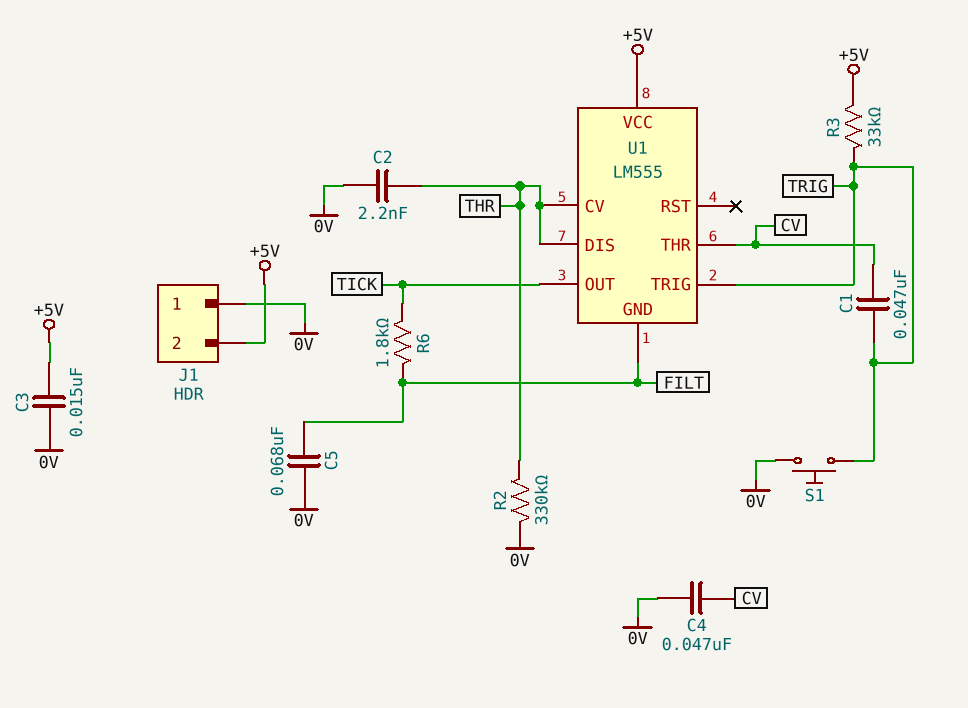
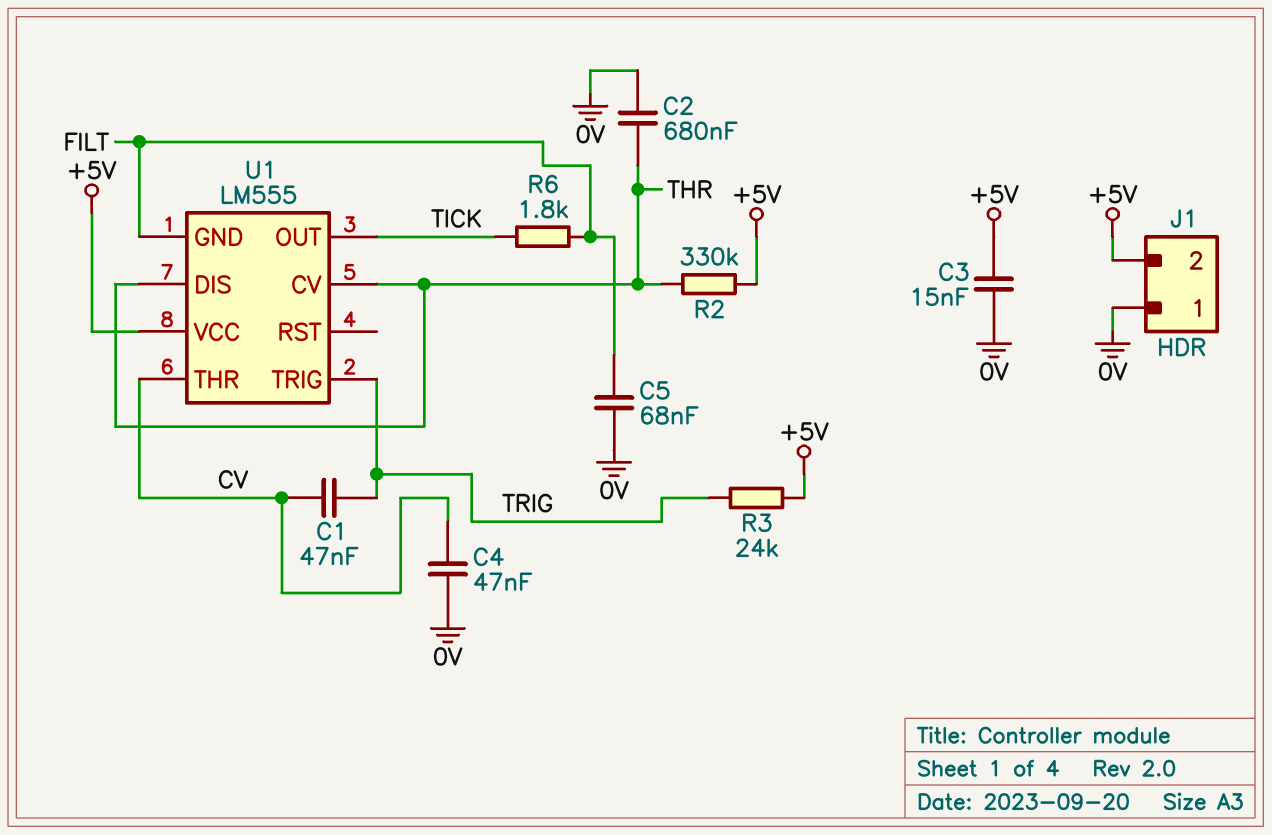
C2: 2.2nF (0V, THR) -> 680nF (0V, THR)
R2: 330k (0V, THR) -> 330k (+5V, THR)
R3: 33k (+5V, TRIG) -> 24k (+5V, TRIG)
S1: button (0V, TRIG) -> none

